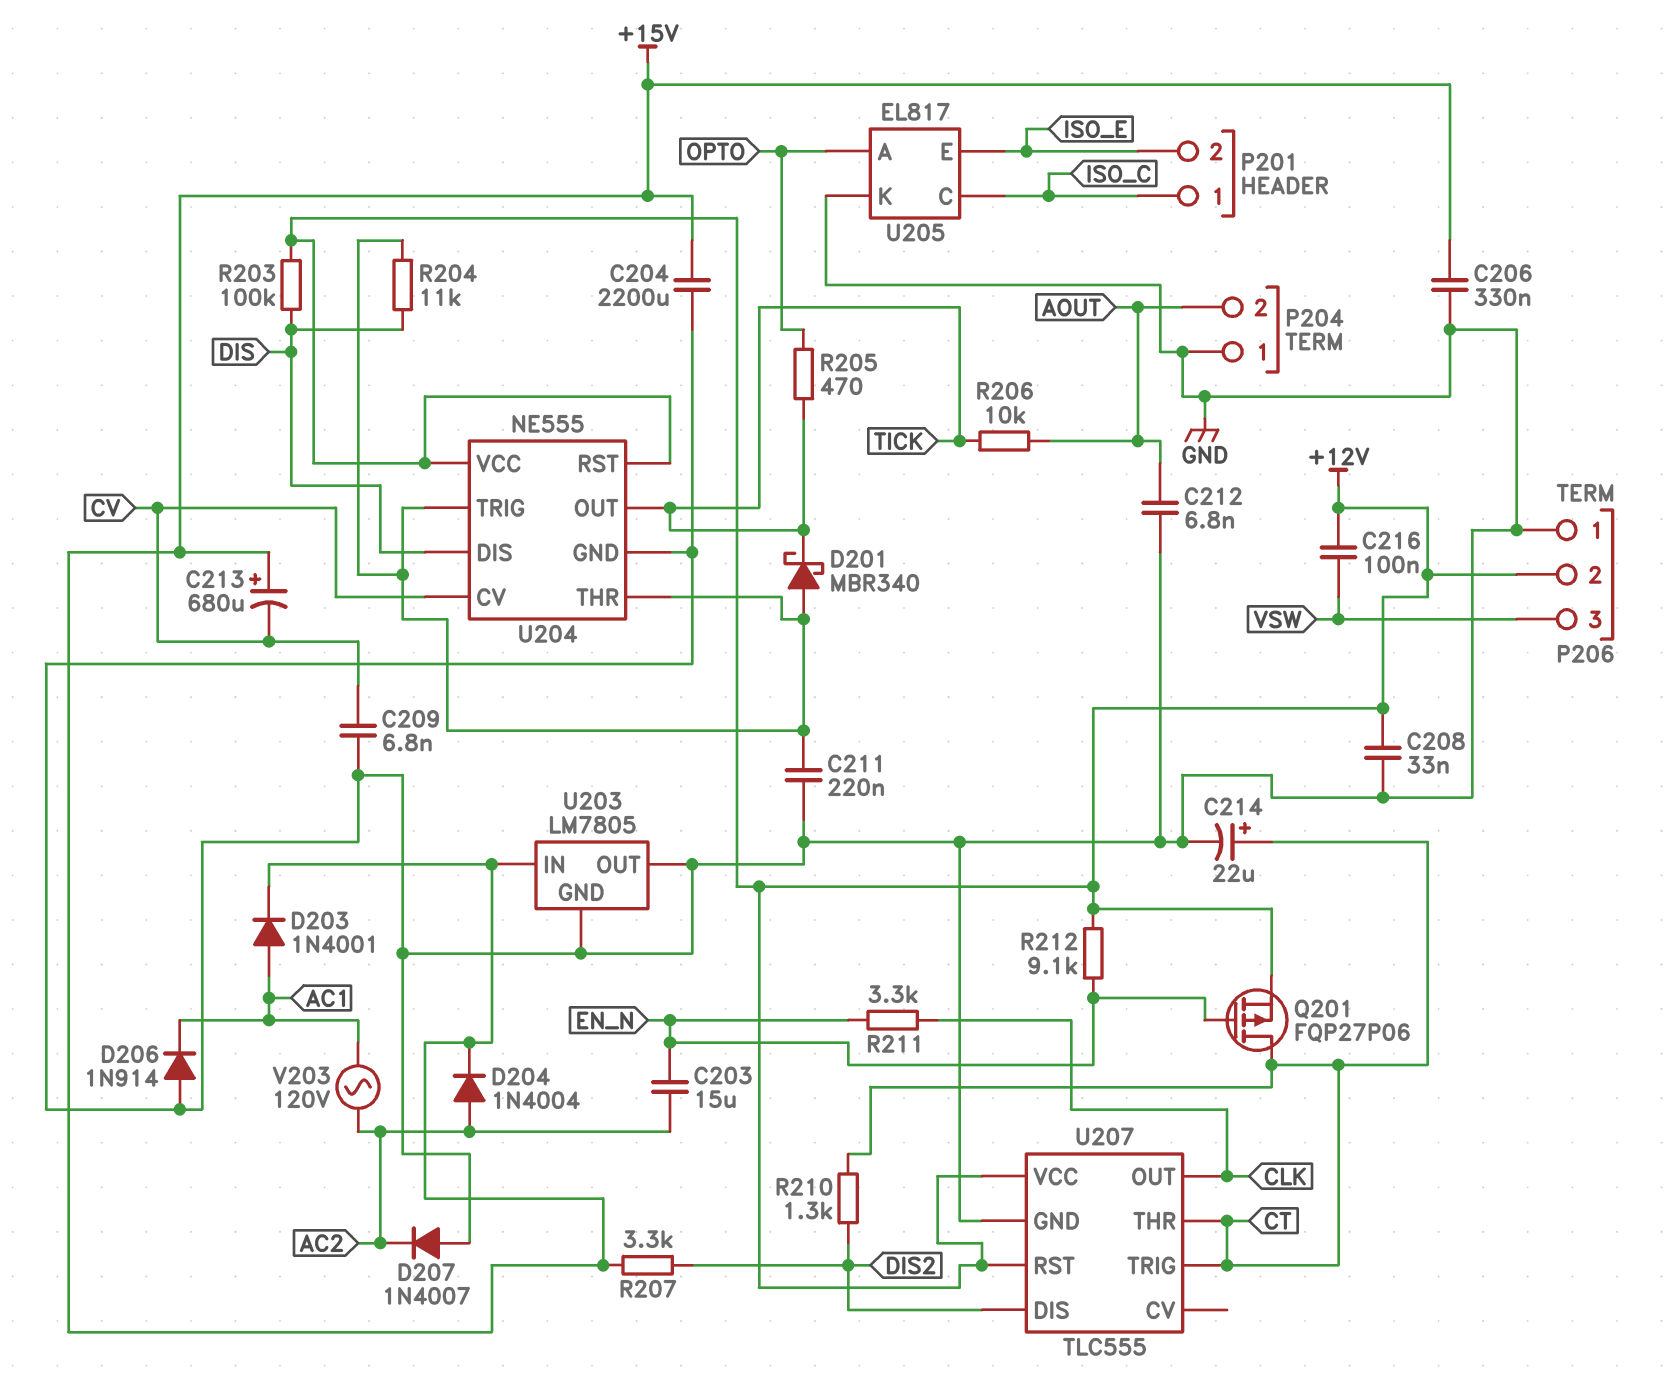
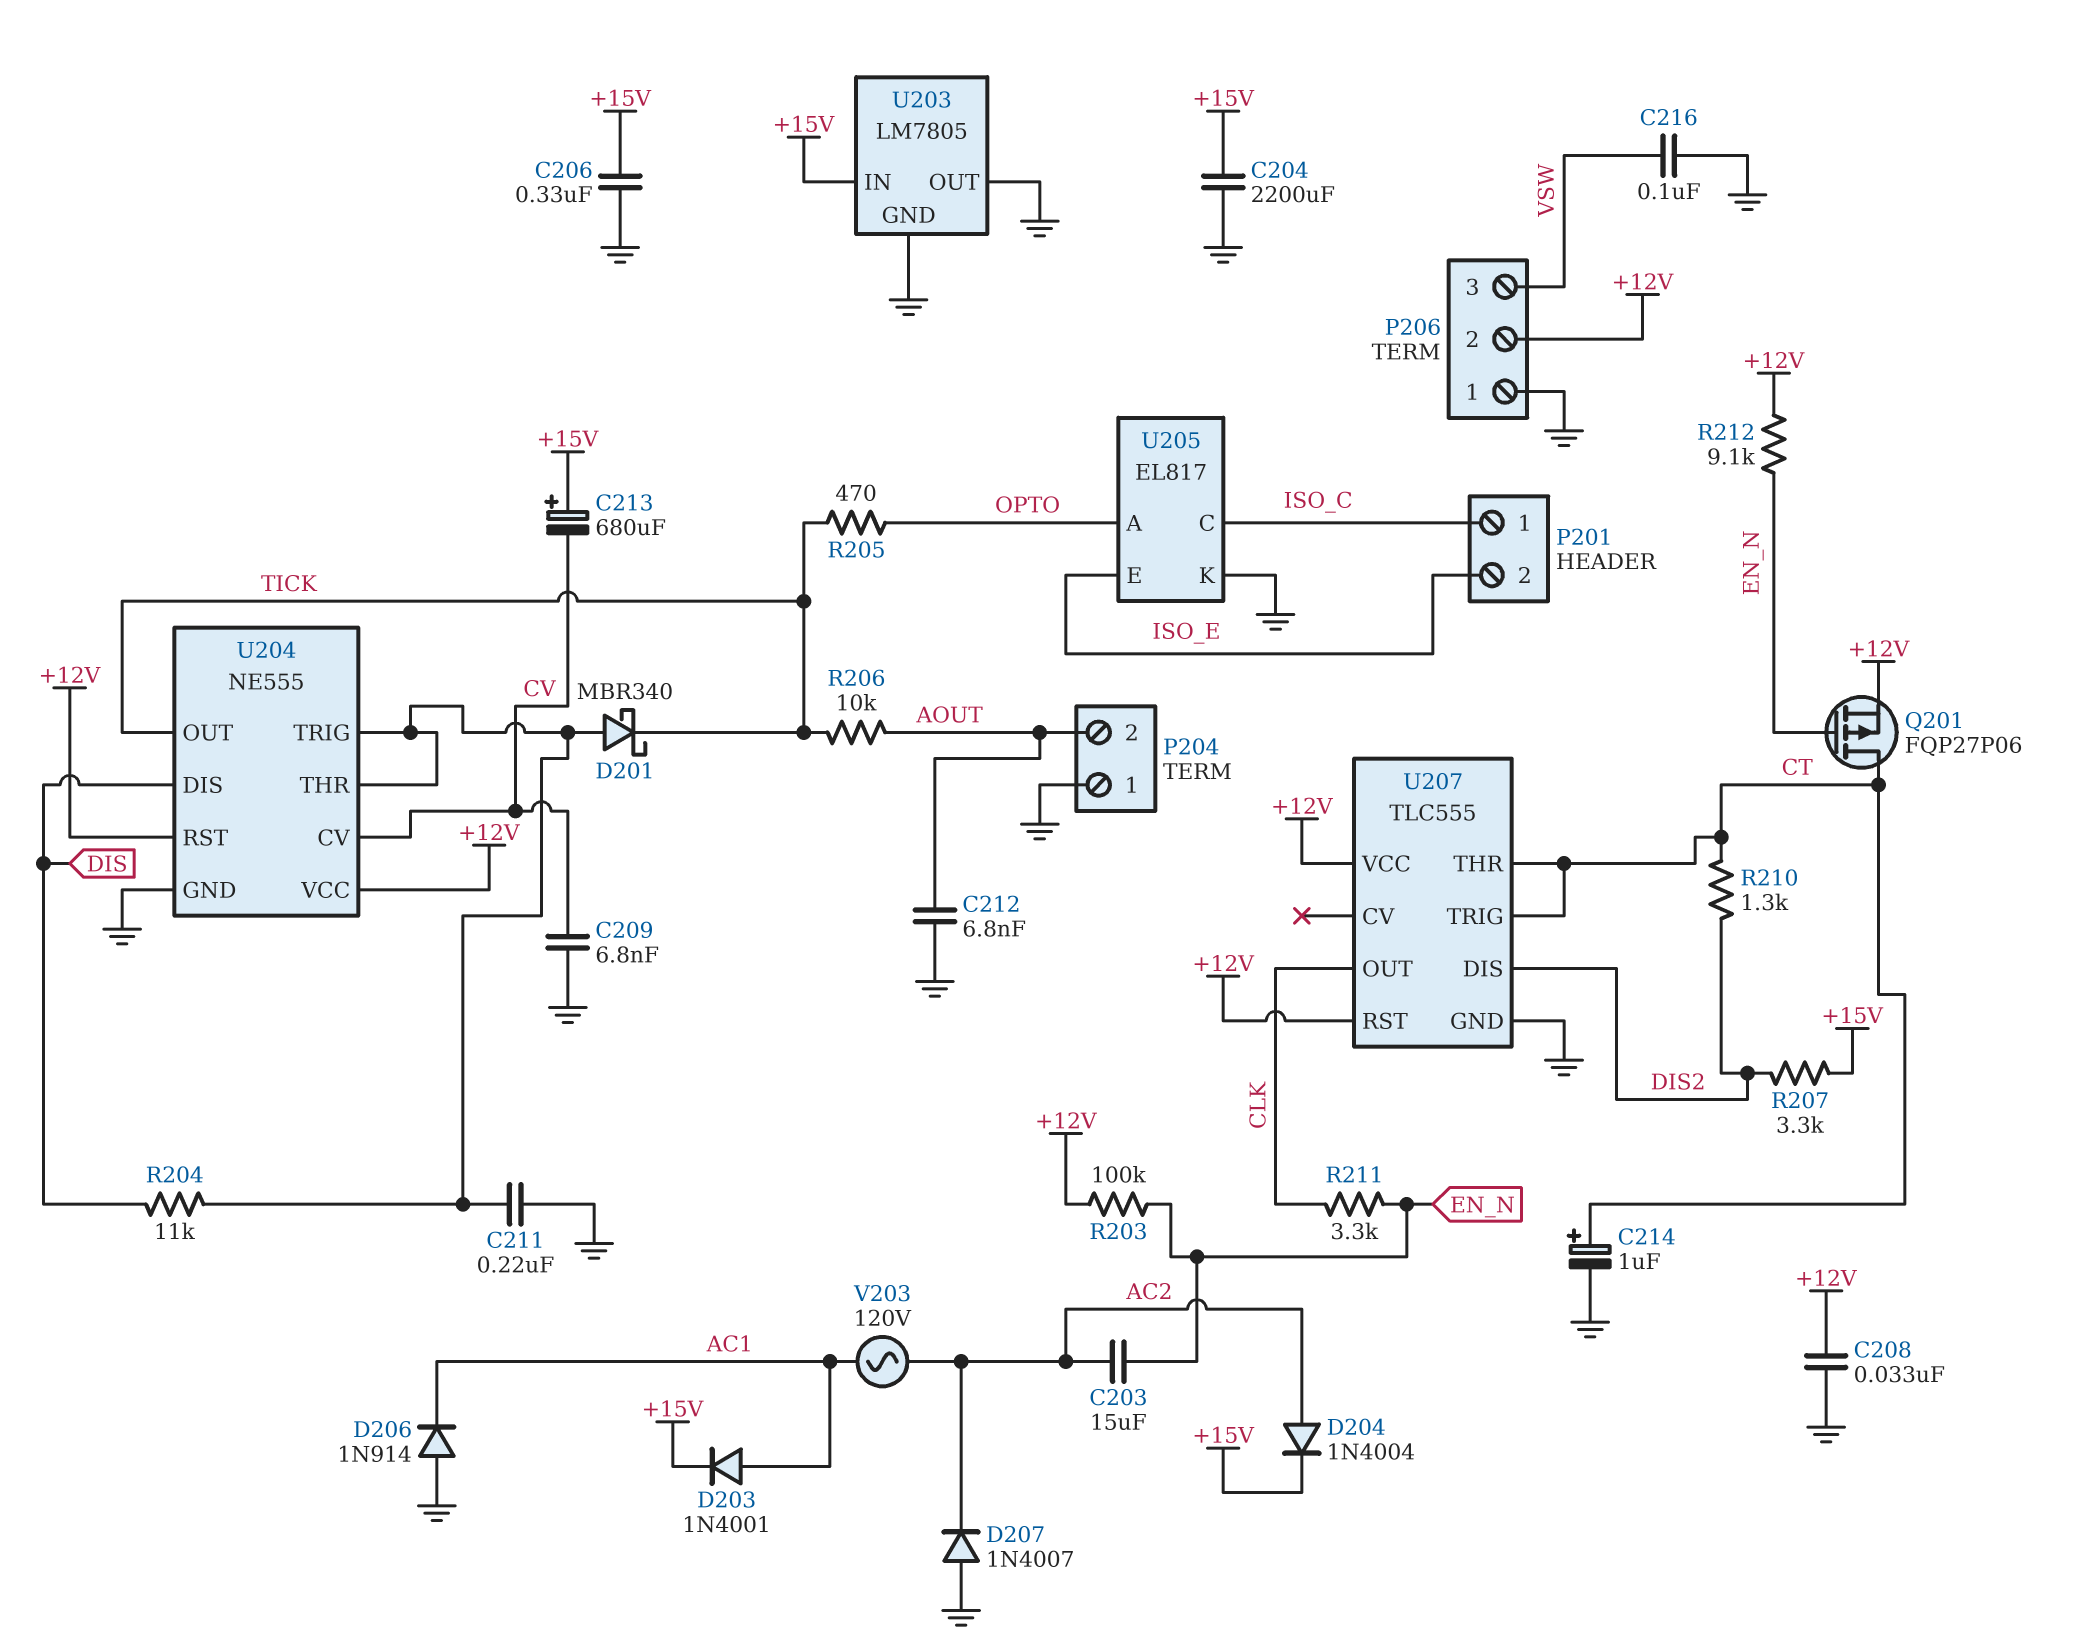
C214: 22uF (plus CT, minus GND) -> 1uF (plus CT, minus GND)
C216: 100nF (+12V, VSW) -> 100nF (GND, VSW)
R203: 100k (+12V, DIS) -> 100k (+12V, EN_N)

